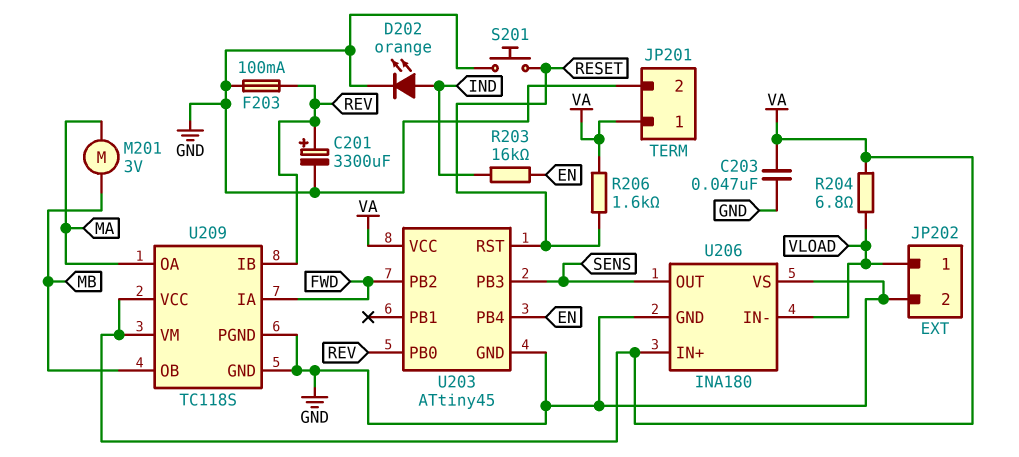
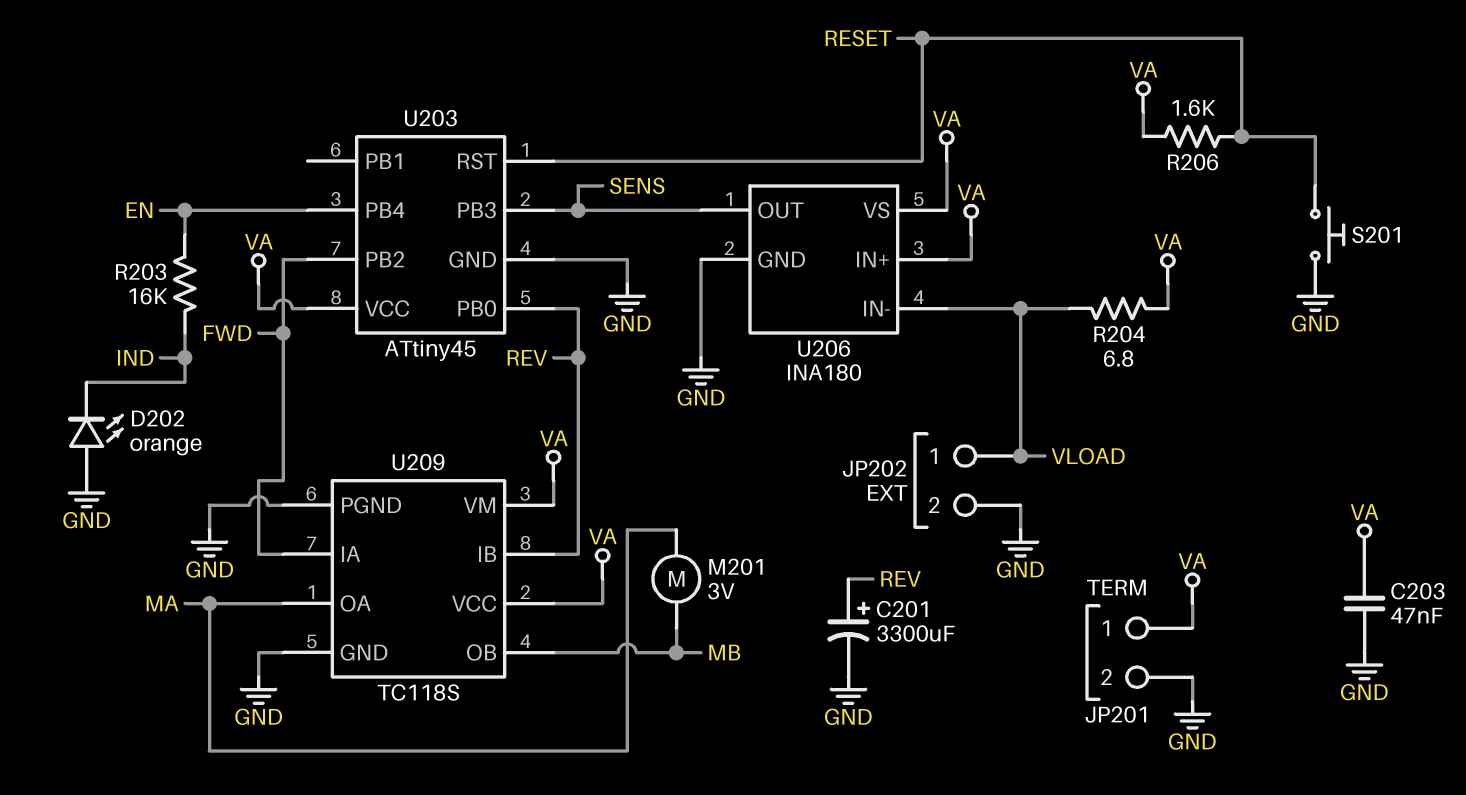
D202: LED orange (A IND, K GND) -> LED orange (A GND, K IND)
F203: 100mA (GND, REV) -> none
U206 pin VS: GND -> VA

